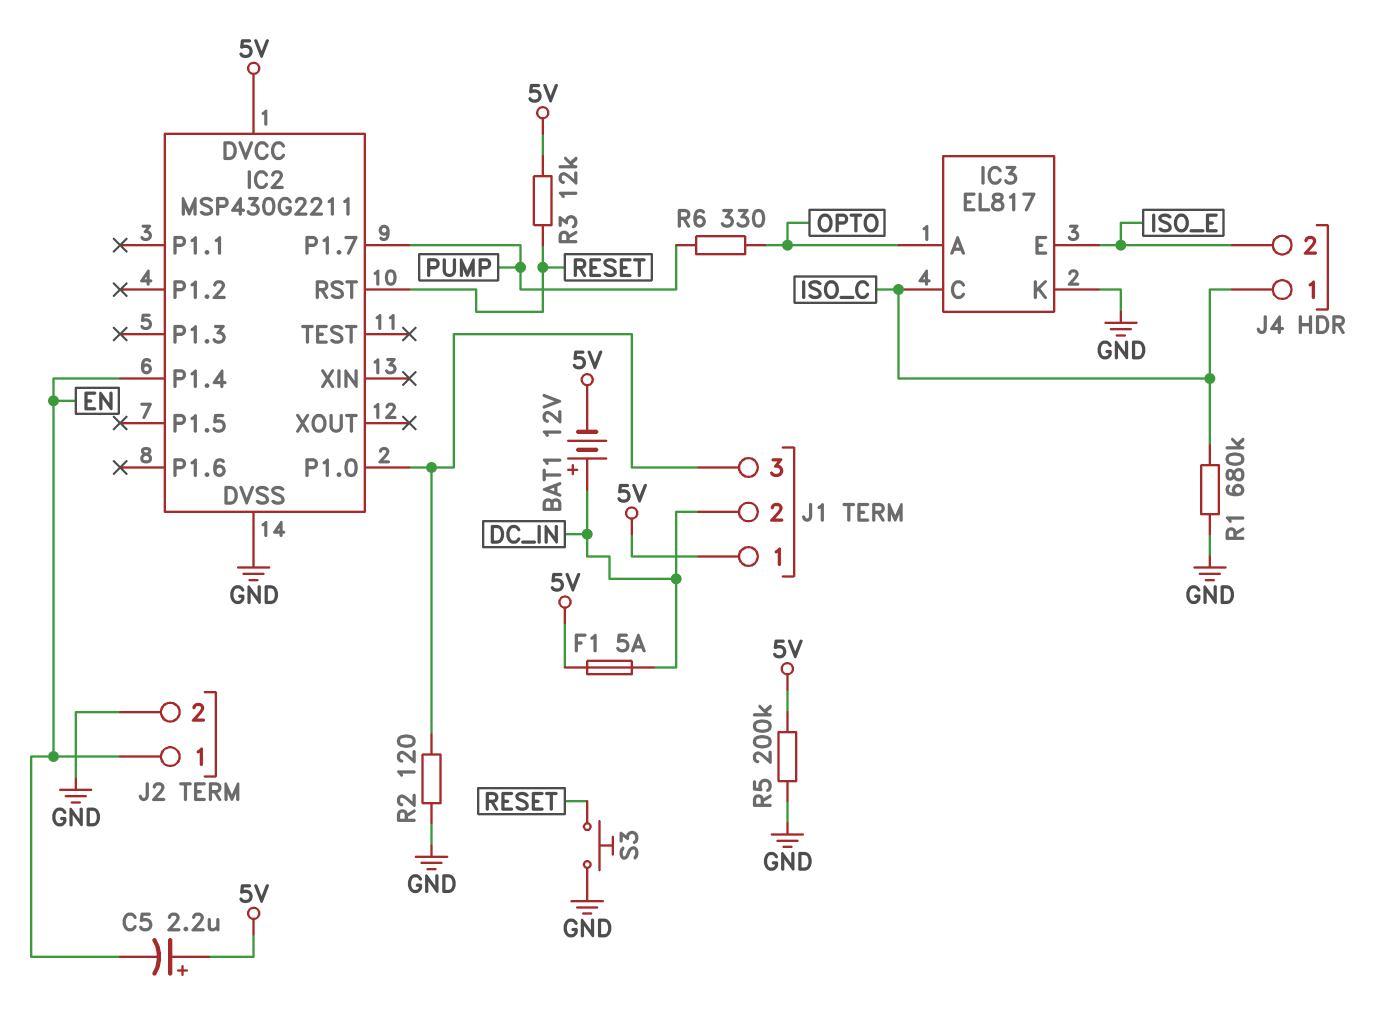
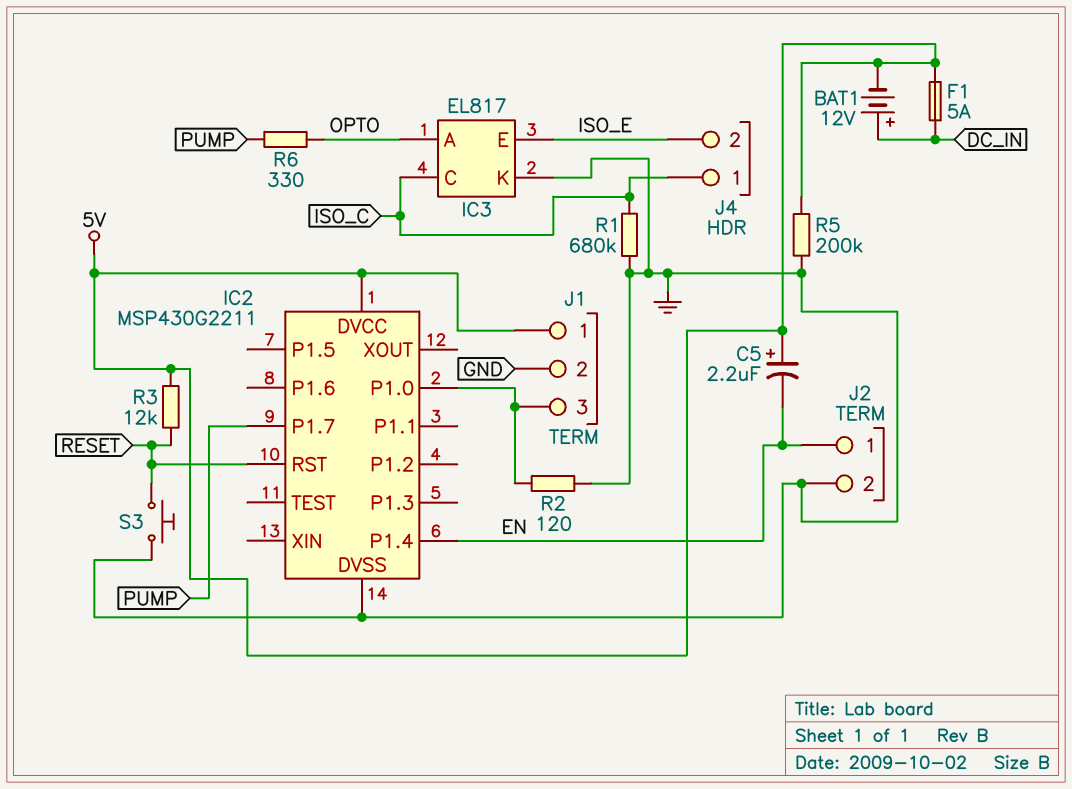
J1 pin 2: DC_IN -> GND

